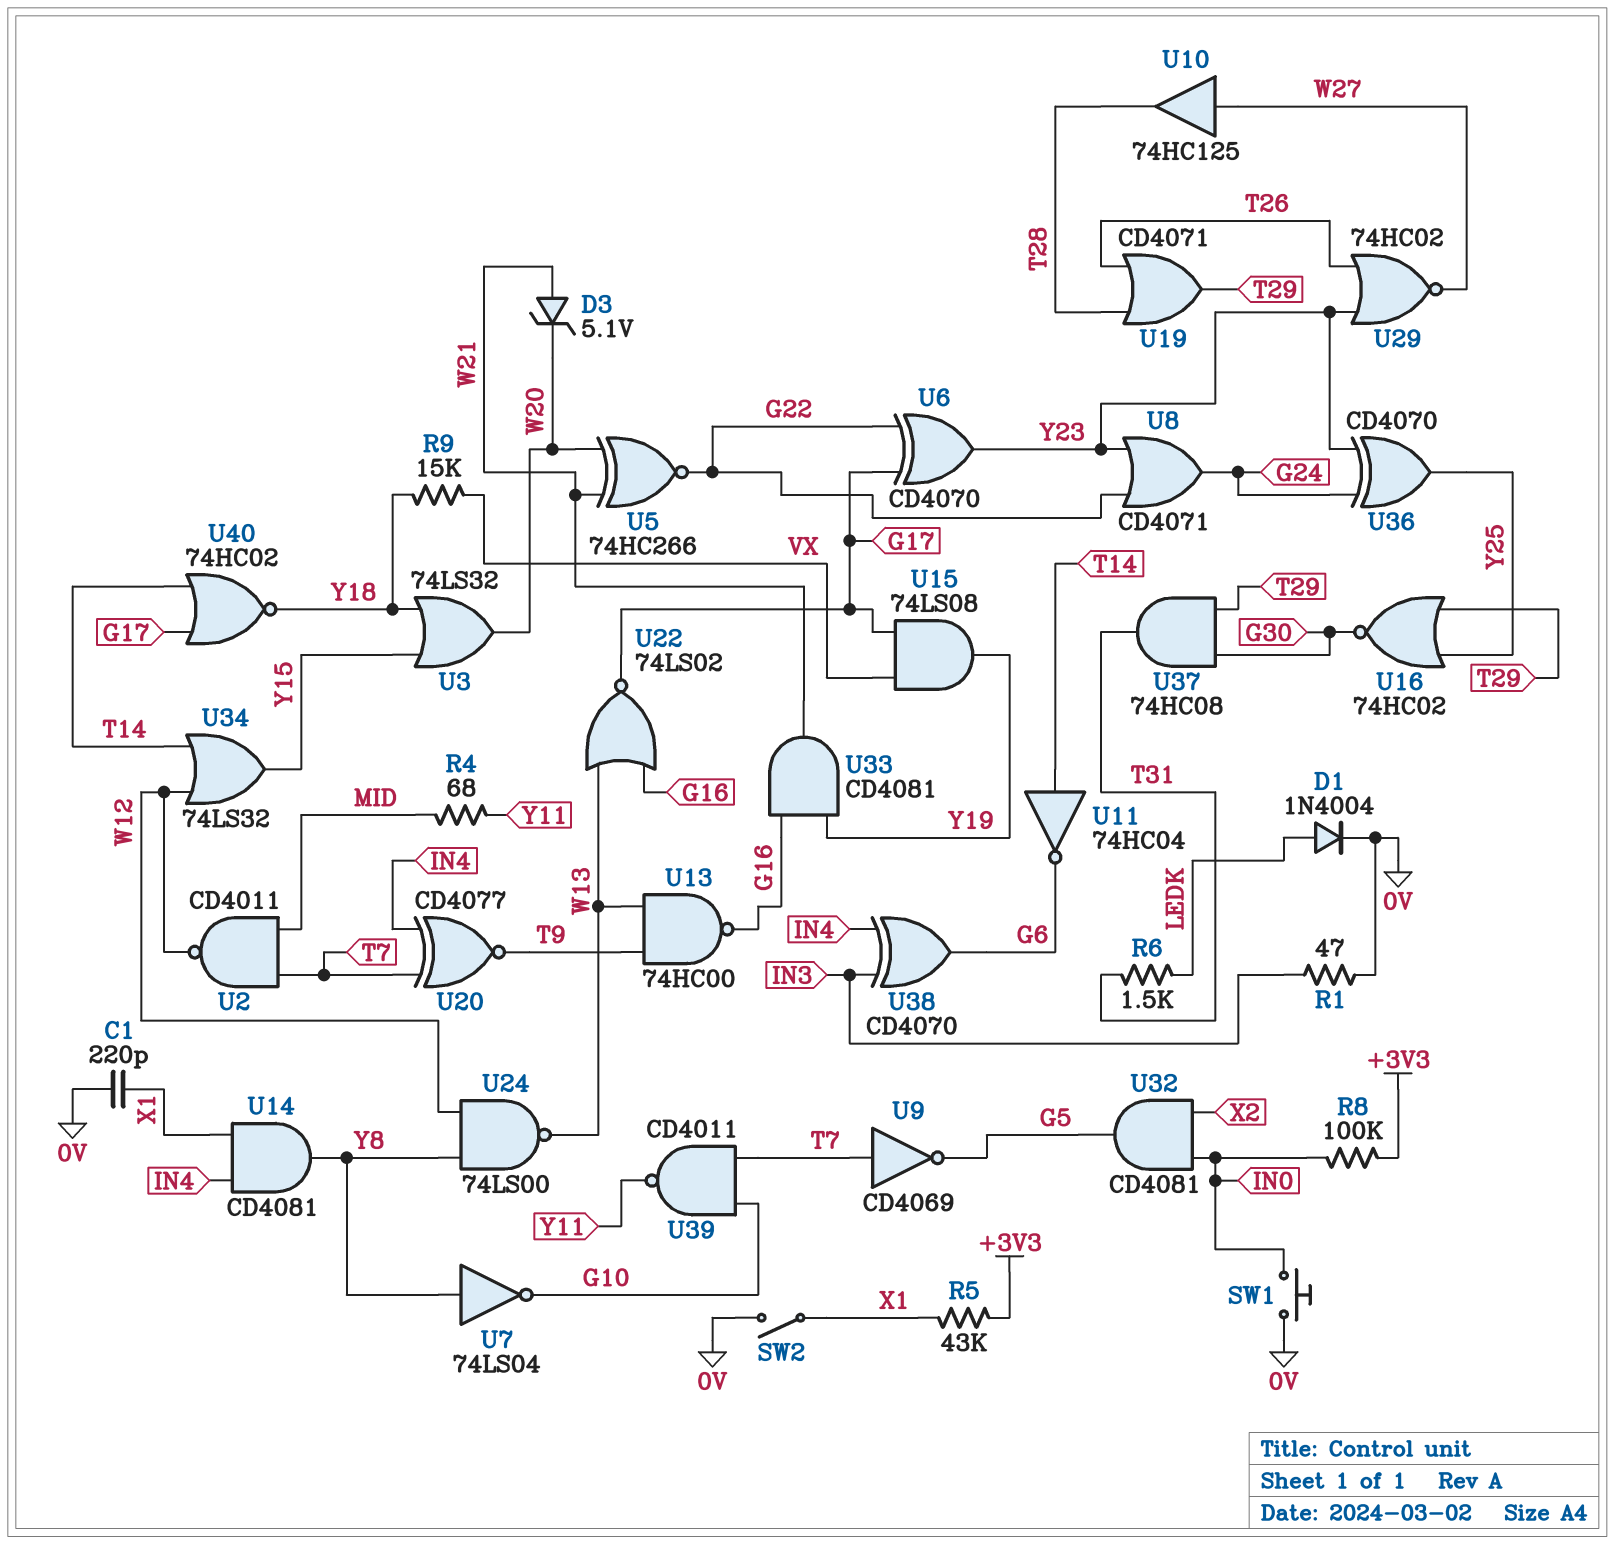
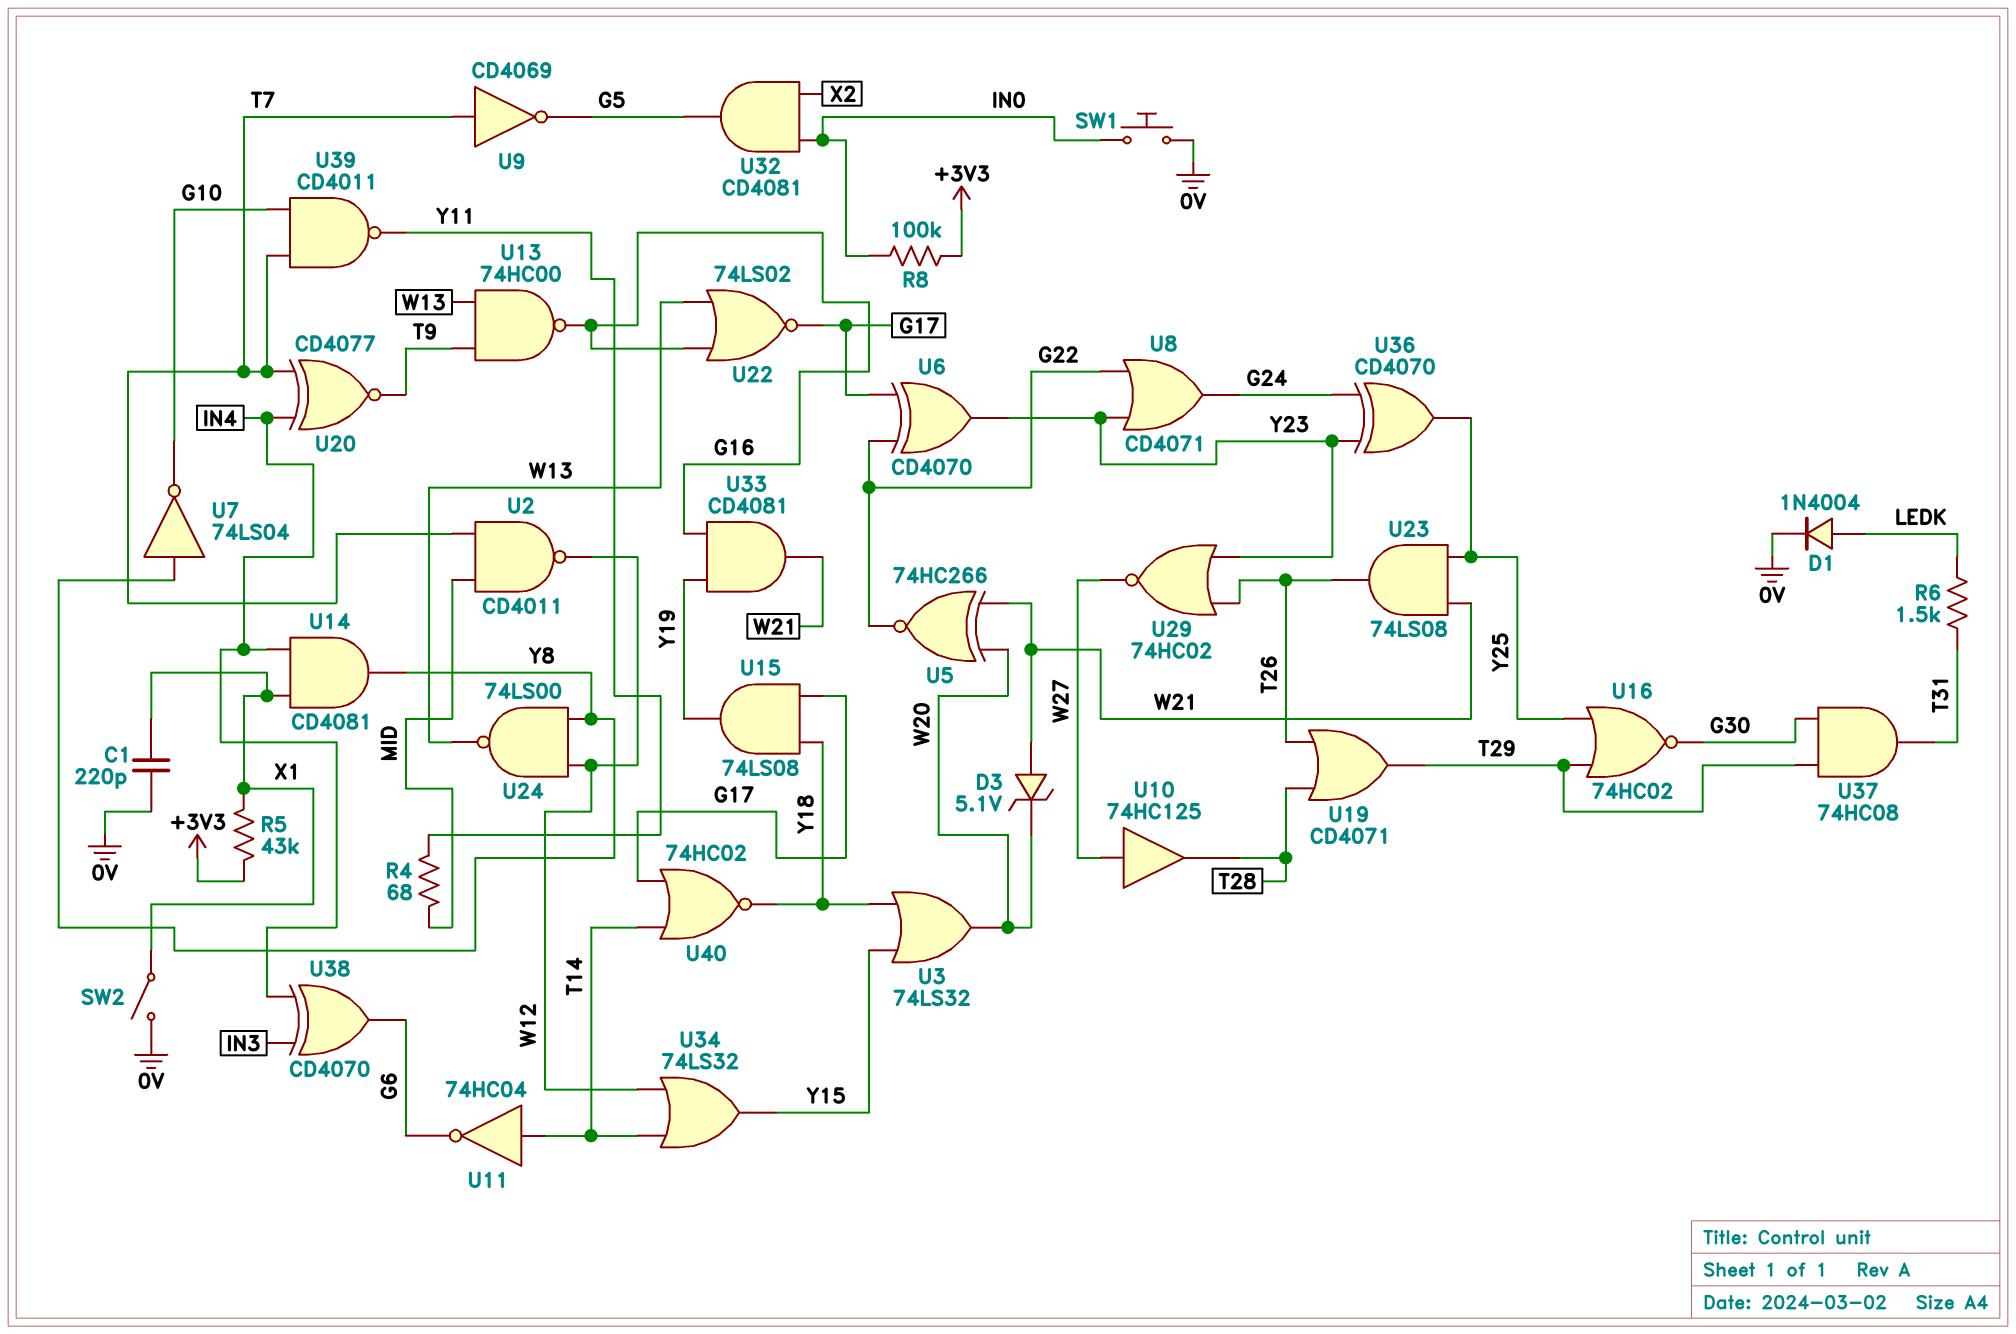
R1: 47 (0V, IN3) -> none
R9: 15k (VX, Y18) -> none
U15: AND 74LS08 (in G17, in VX, out Y19) -> AND 74LS08 (in G17, in Y18, out Y19)
U23: none -> AND 74LS08 (in W21, in Y25, out T26)

